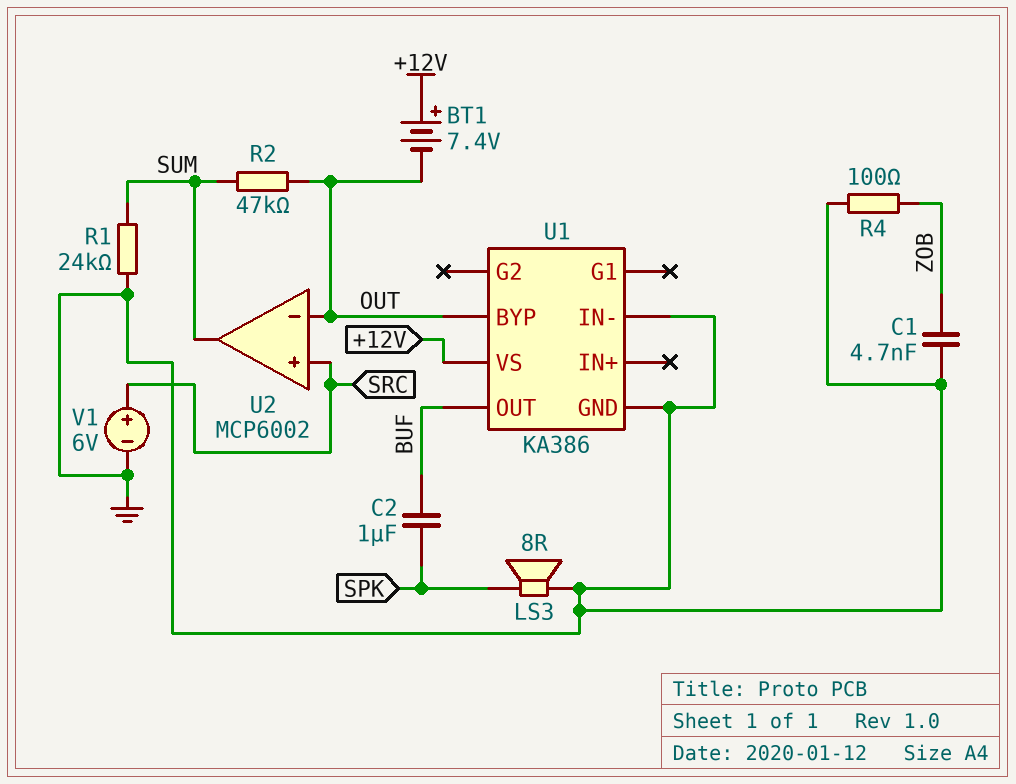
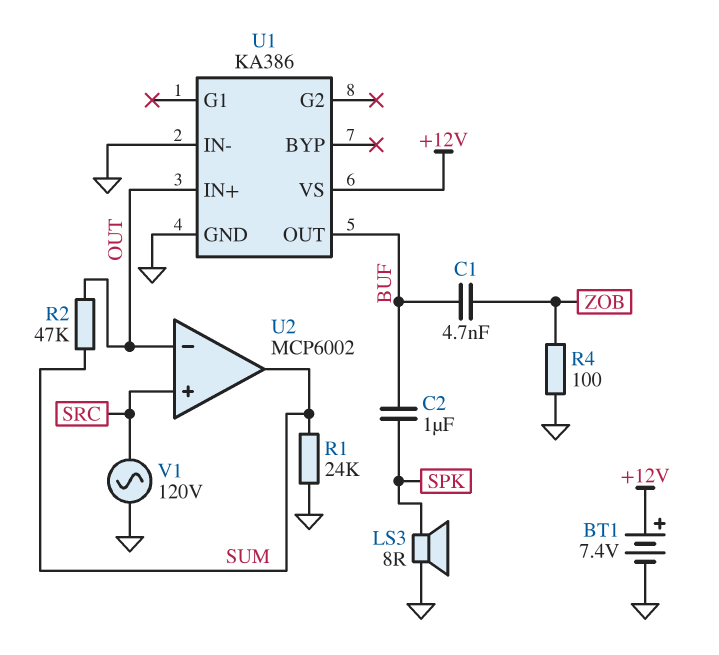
BT1: 7.4V (plus +12V, minus OUT) -> 7.4V (plus +12V, minus GND)
C1: 4.7nF (GND, ZOB) -> 4.7nF (BUF, ZOB)
U1 pin BYP: OUT -> none
U1 pin IN+: none -> OUT
V1: 6V (plus SRC, minus GND) -> AC 120V (GND, SRC)

